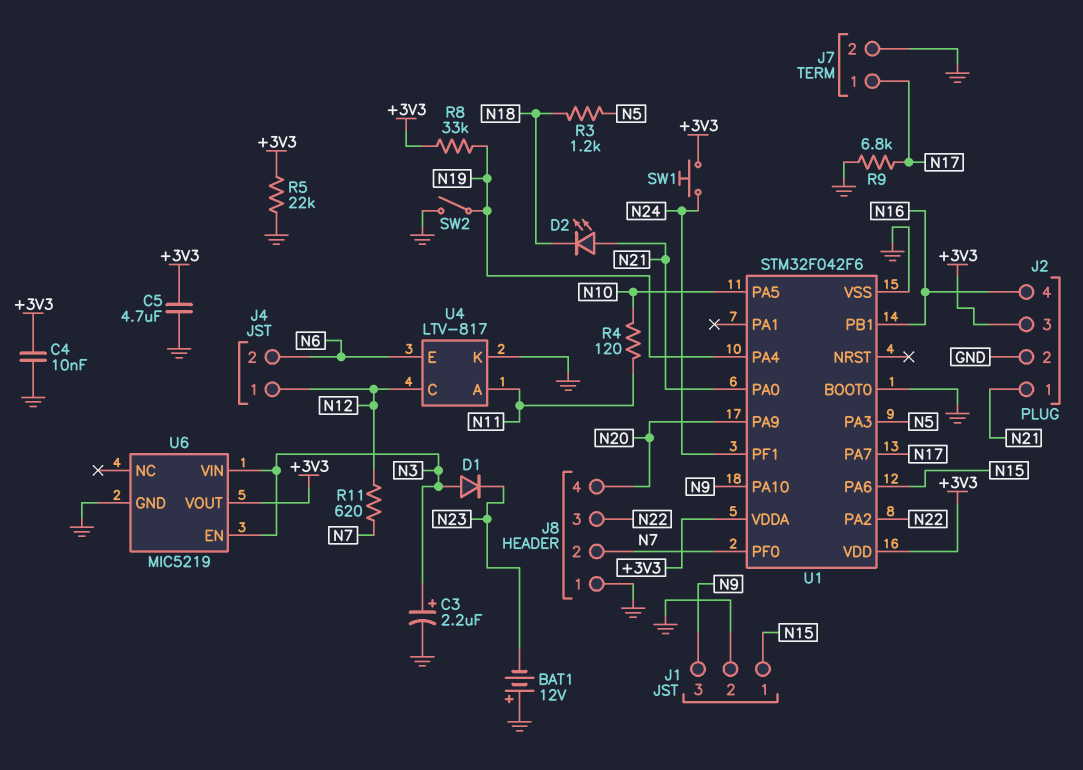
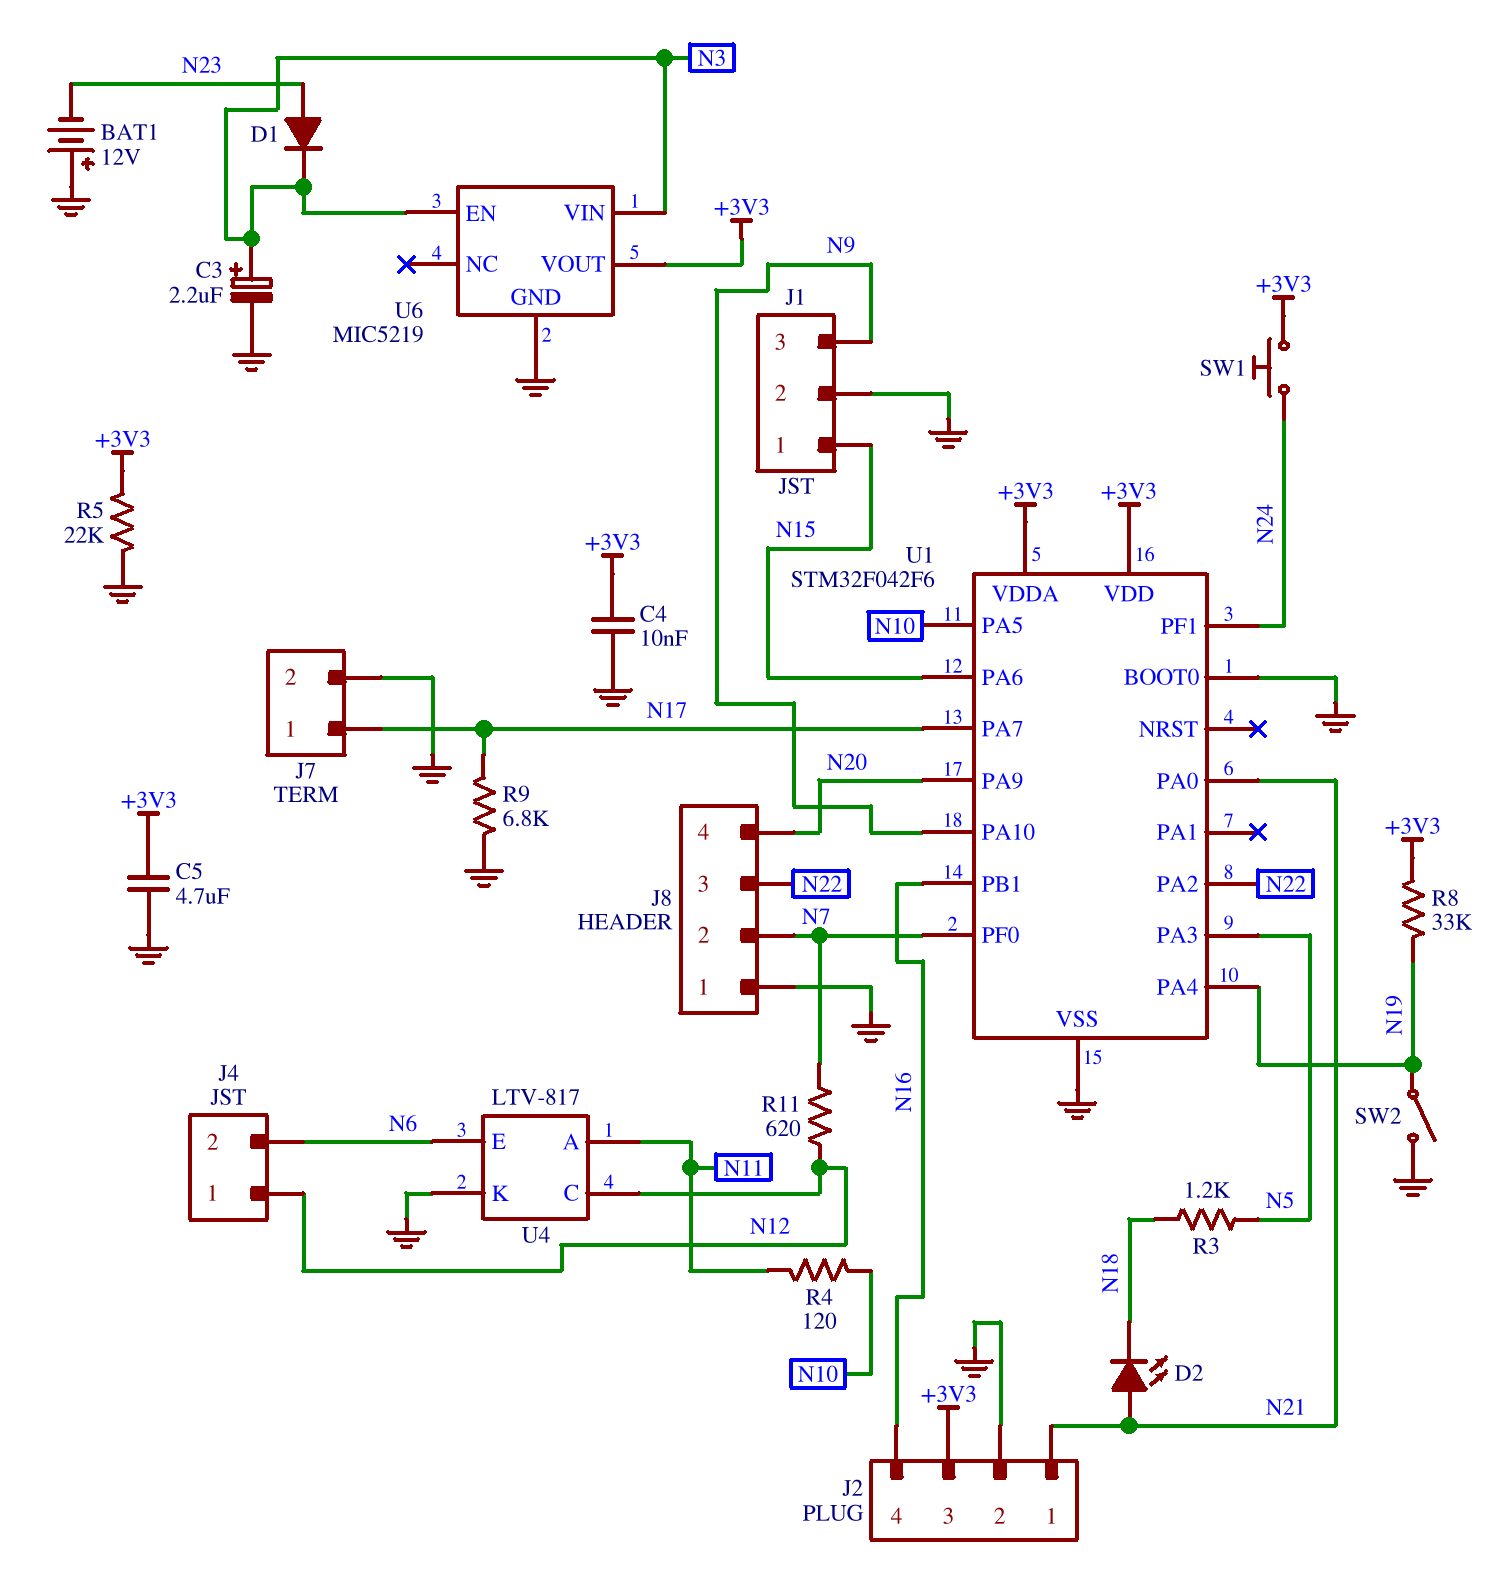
D1: diode (A N3, K N23) -> diode (A N23, K N3)

